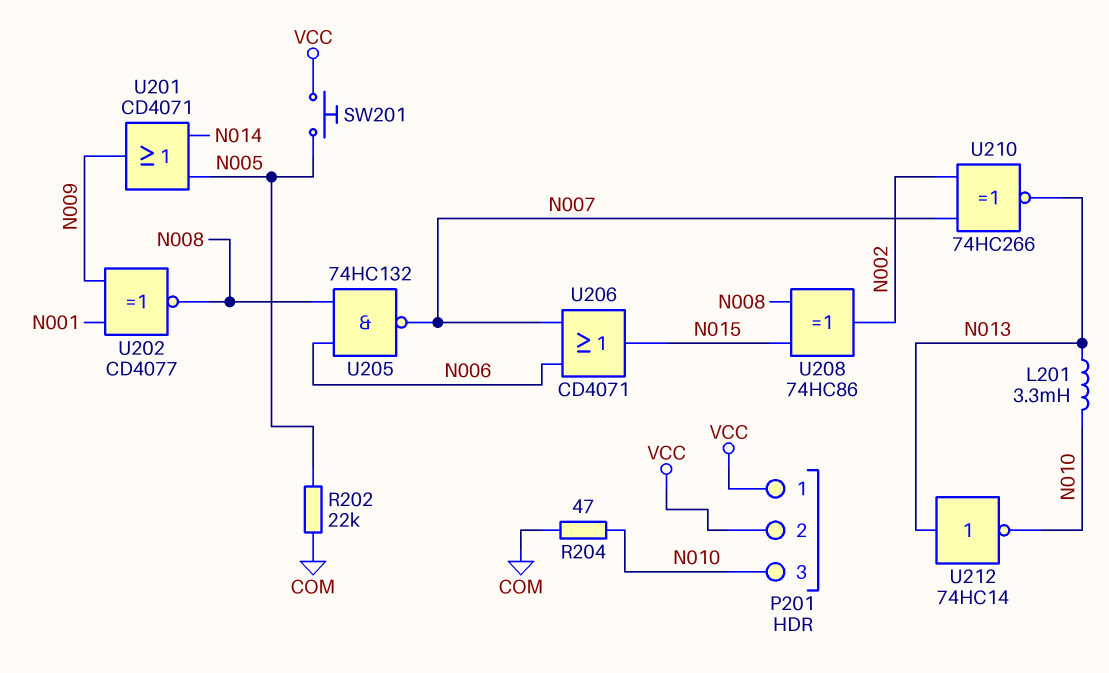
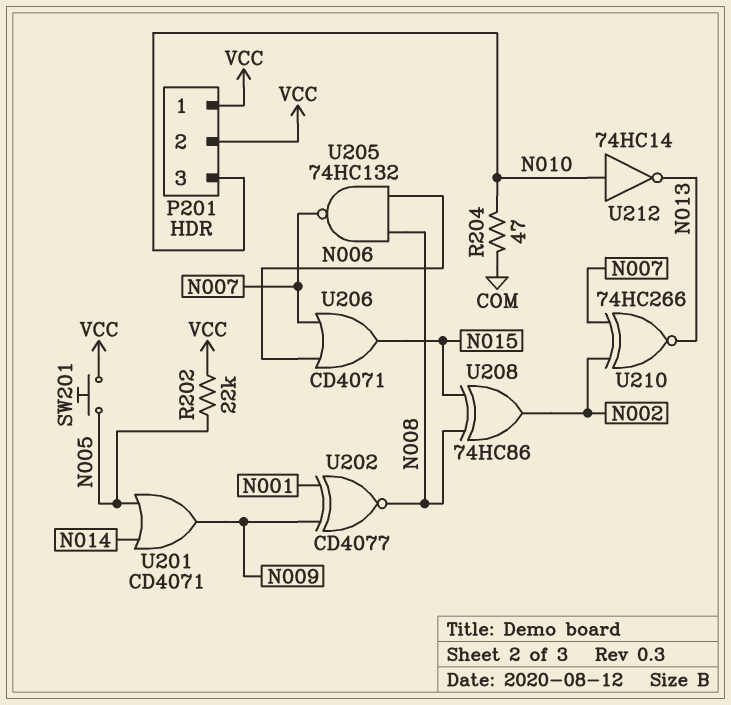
L201: 3.3mH (N010, N013) -> none
R202: 22k (COM, N005) -> 22k (N005, VCC)
U212: NOT 74HC14 (in N013, out N010) -> NOT 74HC14 (in N010, out N013)

